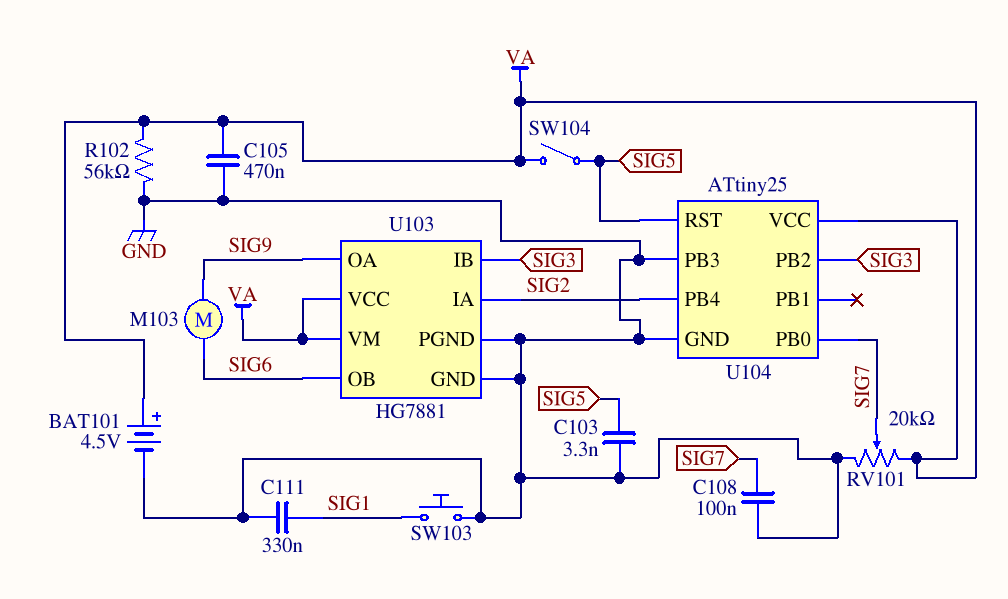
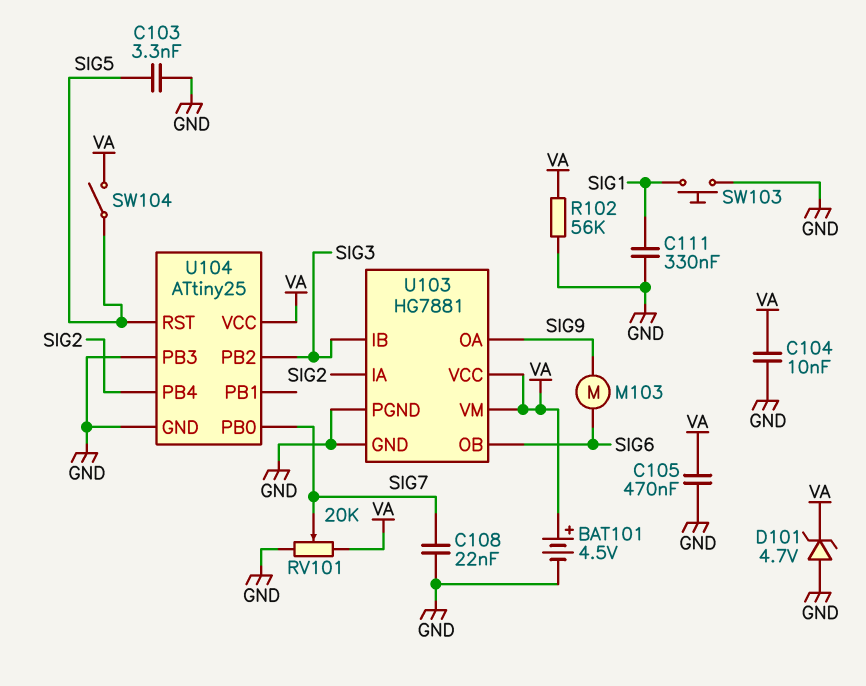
C104: none -> 10nF (GND, VA)
C108: 100nF (GND, SIG7) -> 22nF (GND, SIG7)
D101: none -> zener 4.7V (A GND, K VA)

